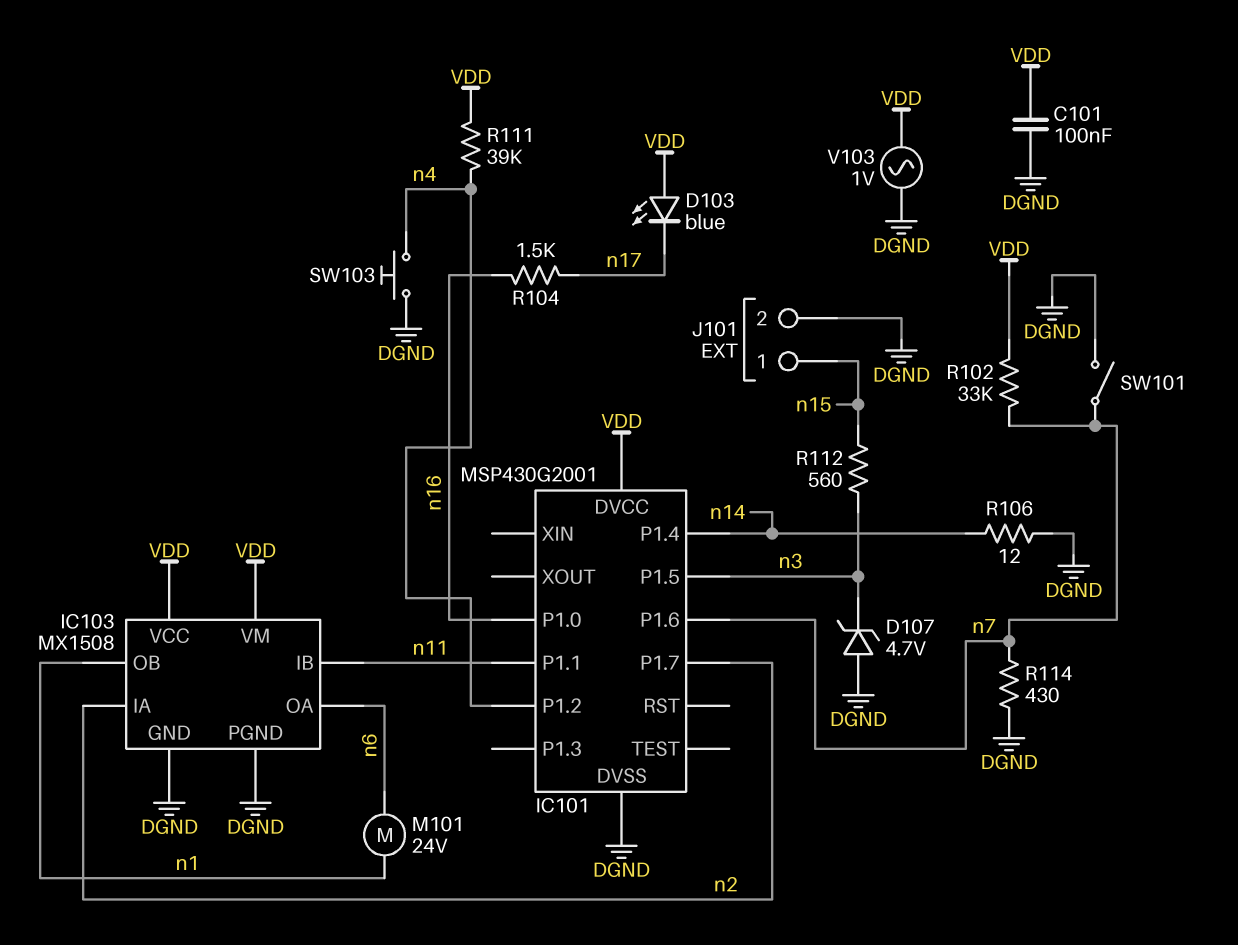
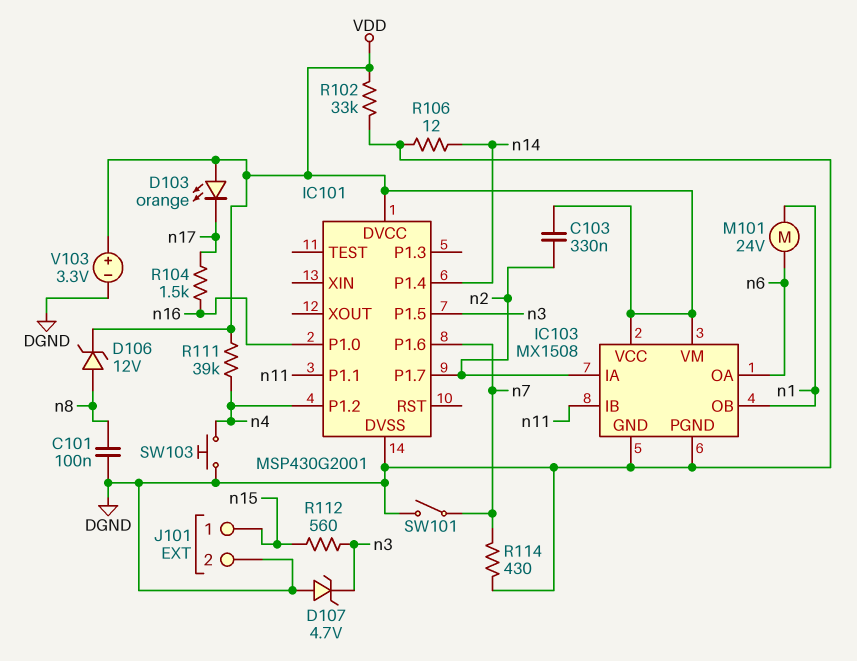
C101: 100nF (DGND, VDD) -> 100nF (DGND, n8)
C103: none -> 330nF (VDD, n2)
D103: LED blue (A VDD, K n17) -> LED orange (A VDD, K n17)
D106: none -> zener 12V (A n8, K VDD)
R102: 33k (VDD, n7) -> 33k (DGND, VDD)
V103: AC 1V (DGND, VDD) -> 3.3V (plus VDD, minus DGND)

